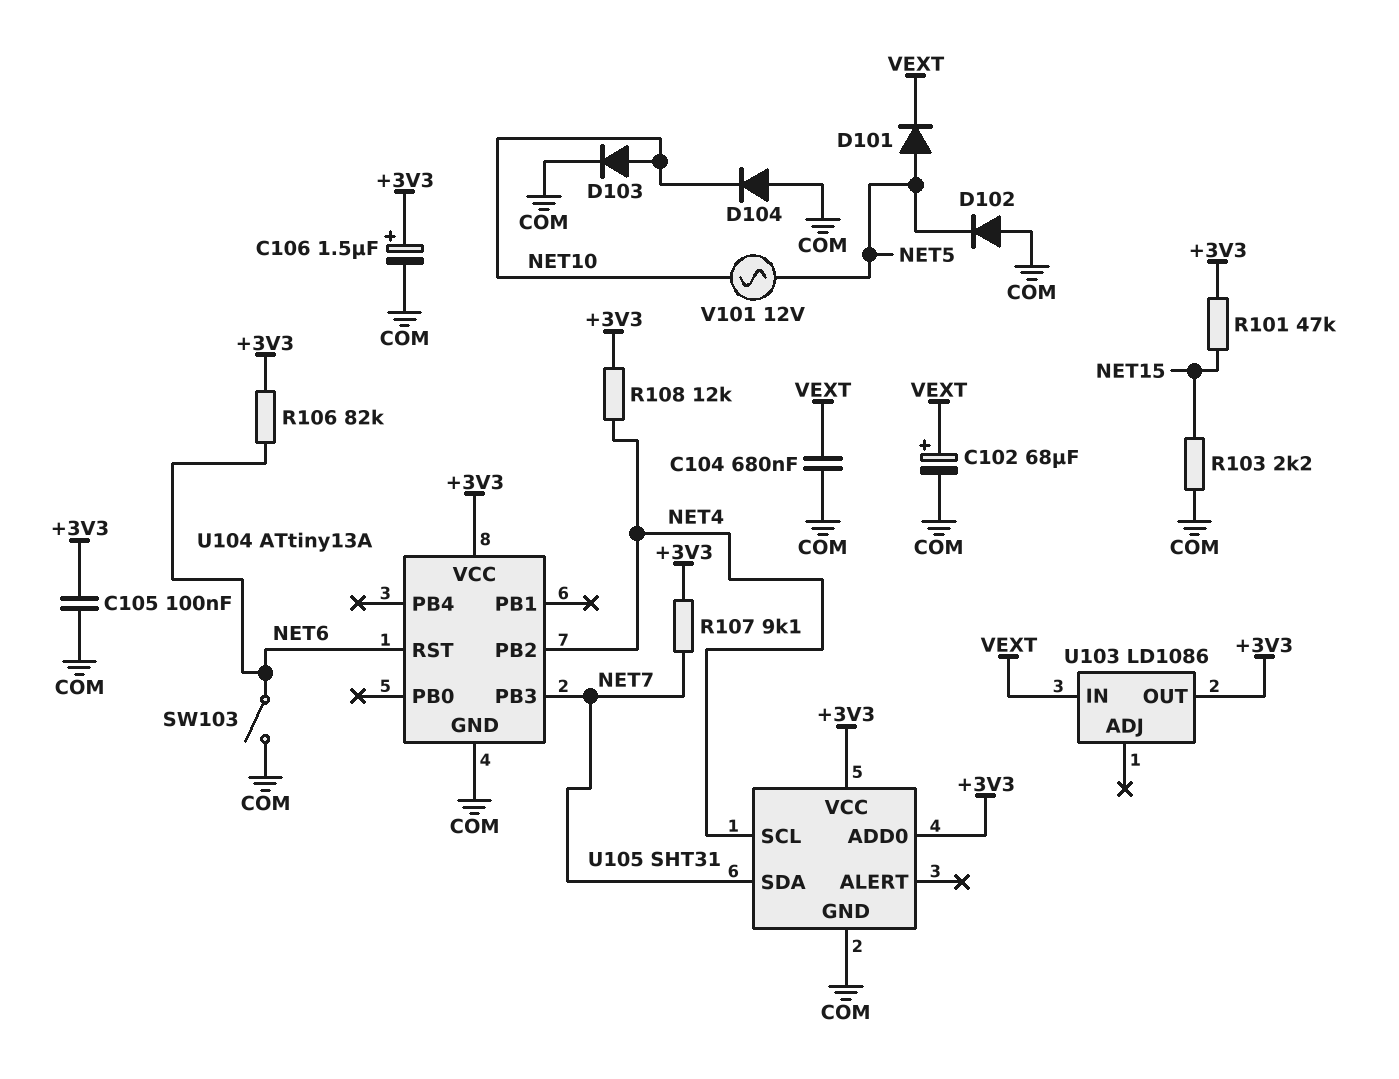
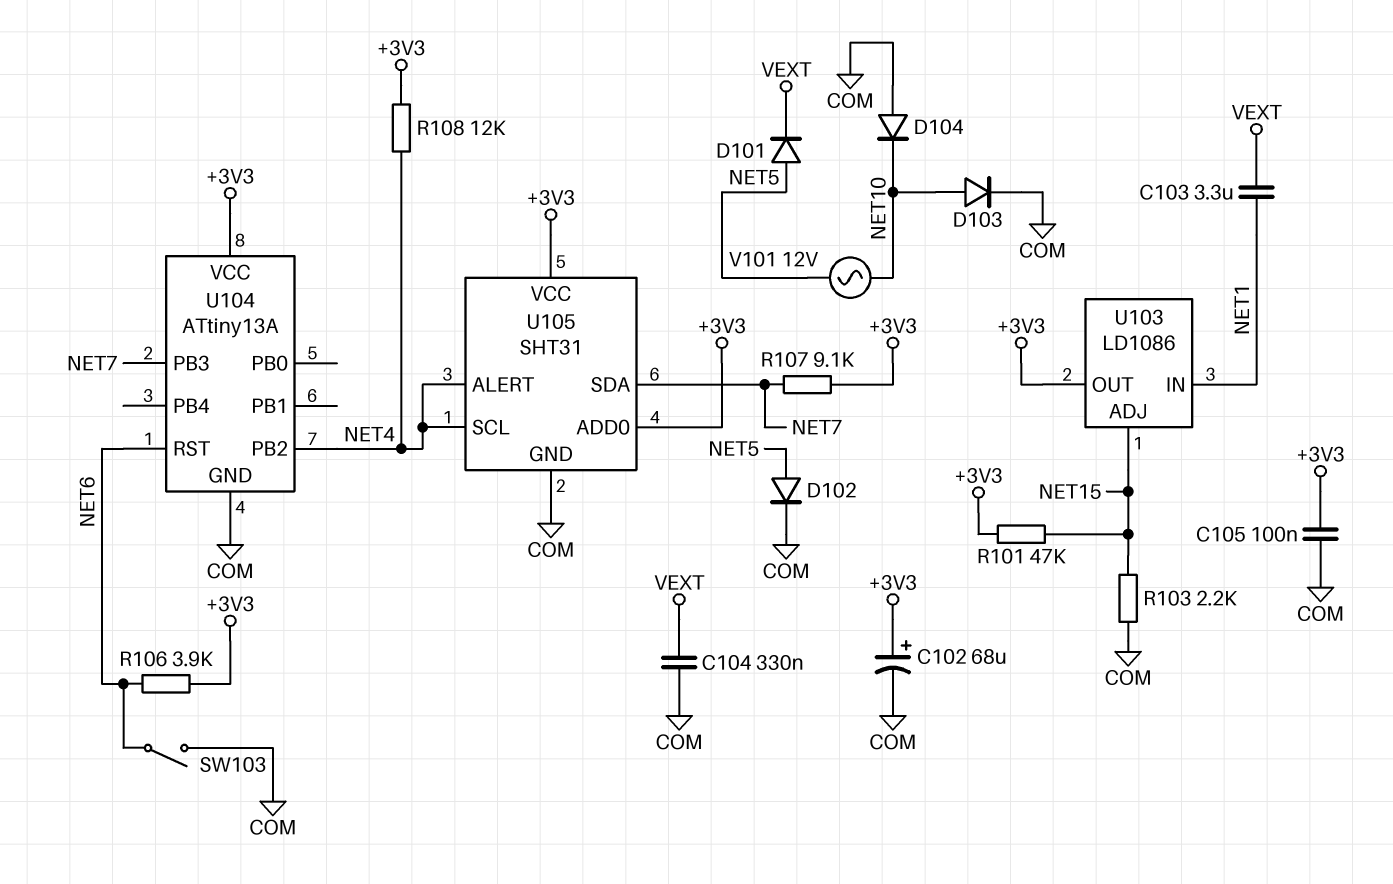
C102: 68uF (plus VEXT, minus COM) -> 68uF (plus +3V3, minus COM)
C103: none -> 3.3uF (NET1, VEXT)
C104: 680nF (COM, VEXT) -> 330nF (COM, VEXT)
C106: 1.5uF (plus +3V3, minus COM) -> none
D102: diode (A COM, K NET5) -> diode (A NET5, K COM)
R106: 82k (+3V3, NET6) -> 3.9k (+3V3, NET6)
U103 pin ADJ: none -> NET15
U103 pin IN: VEXT -> NET1
U105 pin ALERT: none -> NET4

